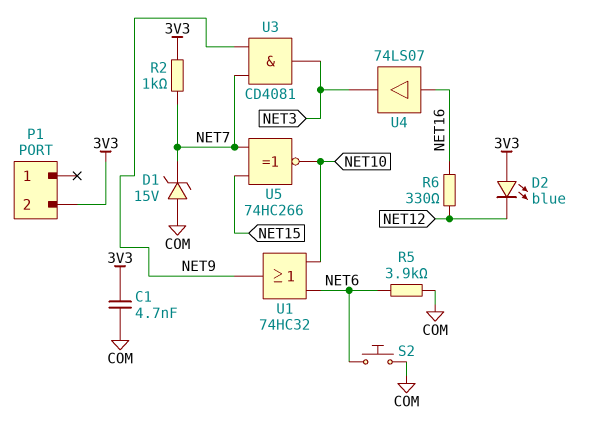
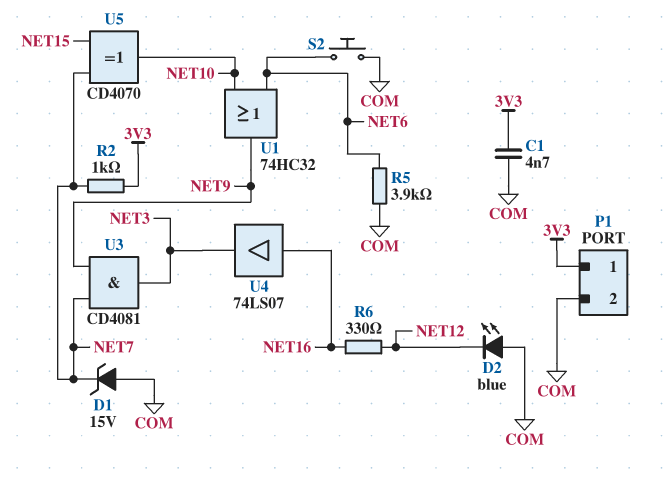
D2: LED blue (A 3V3, K NET12) -> LED blue (A COM, K NET12)
P1 pin 1: none -> 3V3
P1 pin 2: 3V3 -> COM
U5: XNOR 74HC266 (in NET7, in NET15, out NET10) -> XOR CD4070 (in NET7, in NET15, out NET10)

